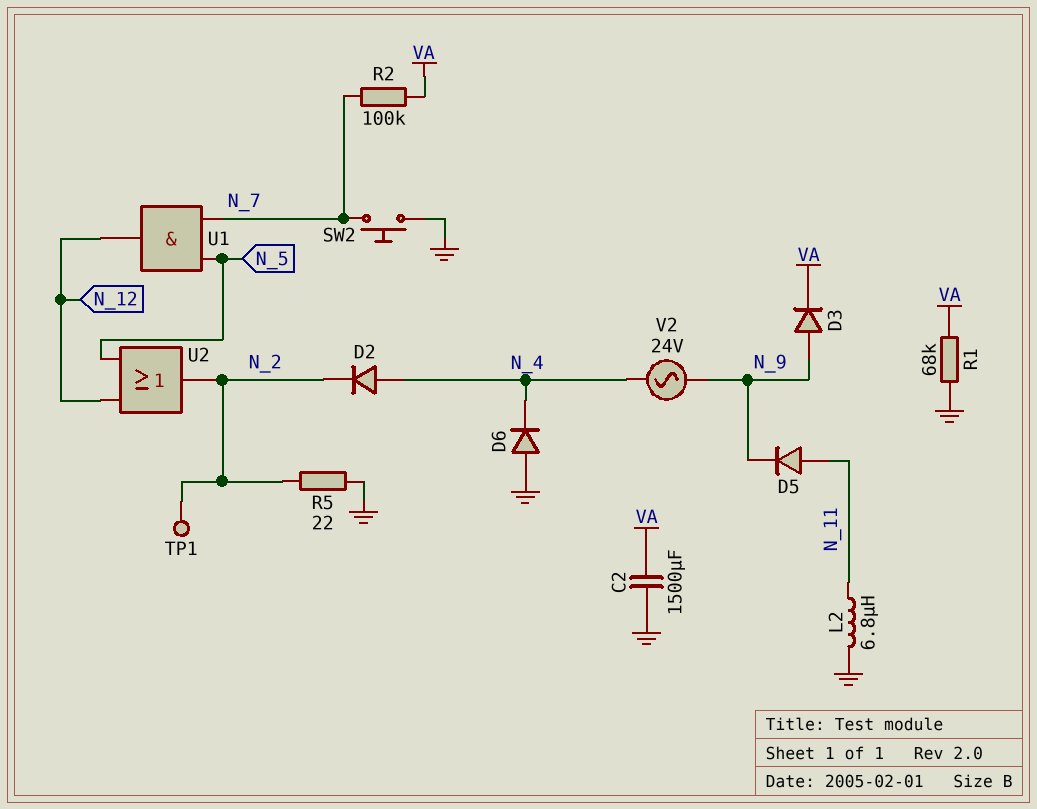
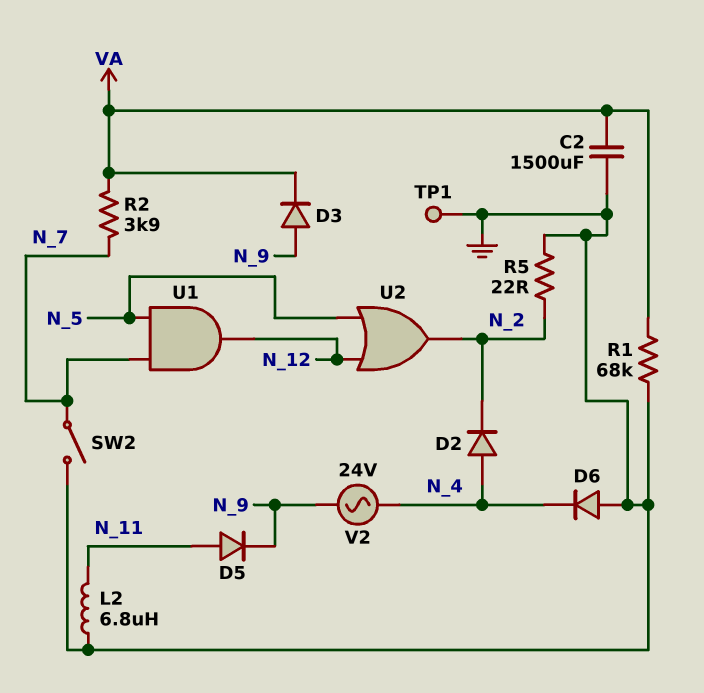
R2: 100k (N_7, VA) -> 3.9k (N_7, VA)
SW2: button (GND, N_7) -> switch (GND, N_7)
TP1: test point (N_2) -> test point (GND)

